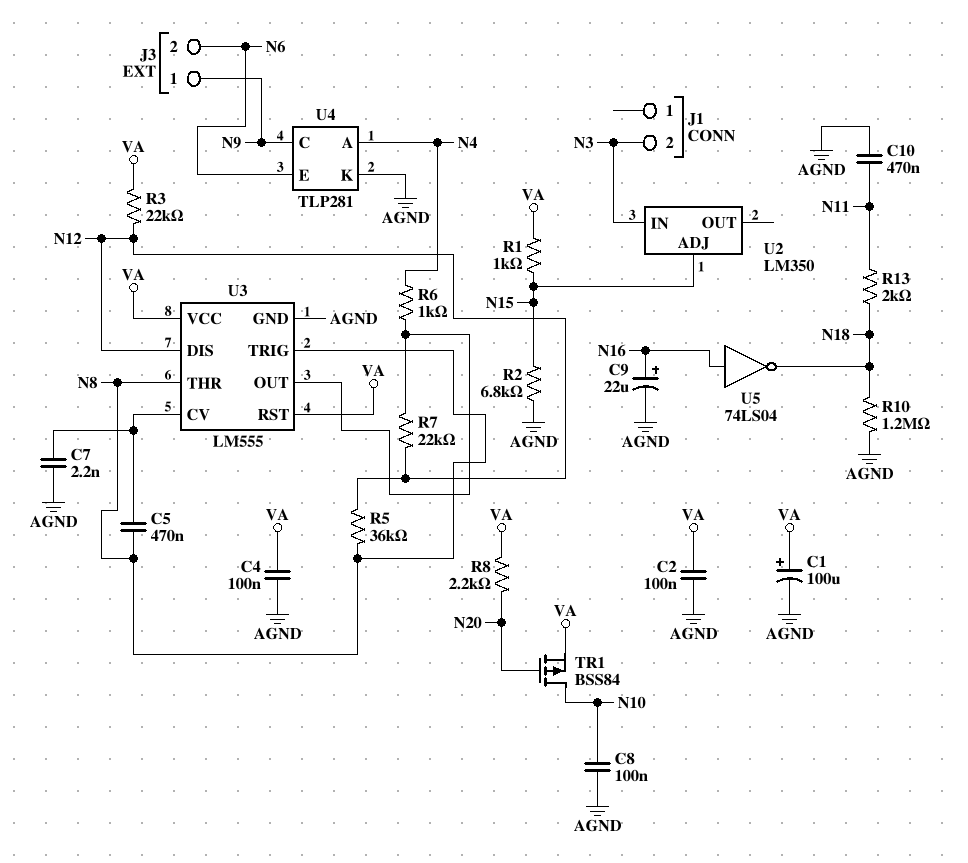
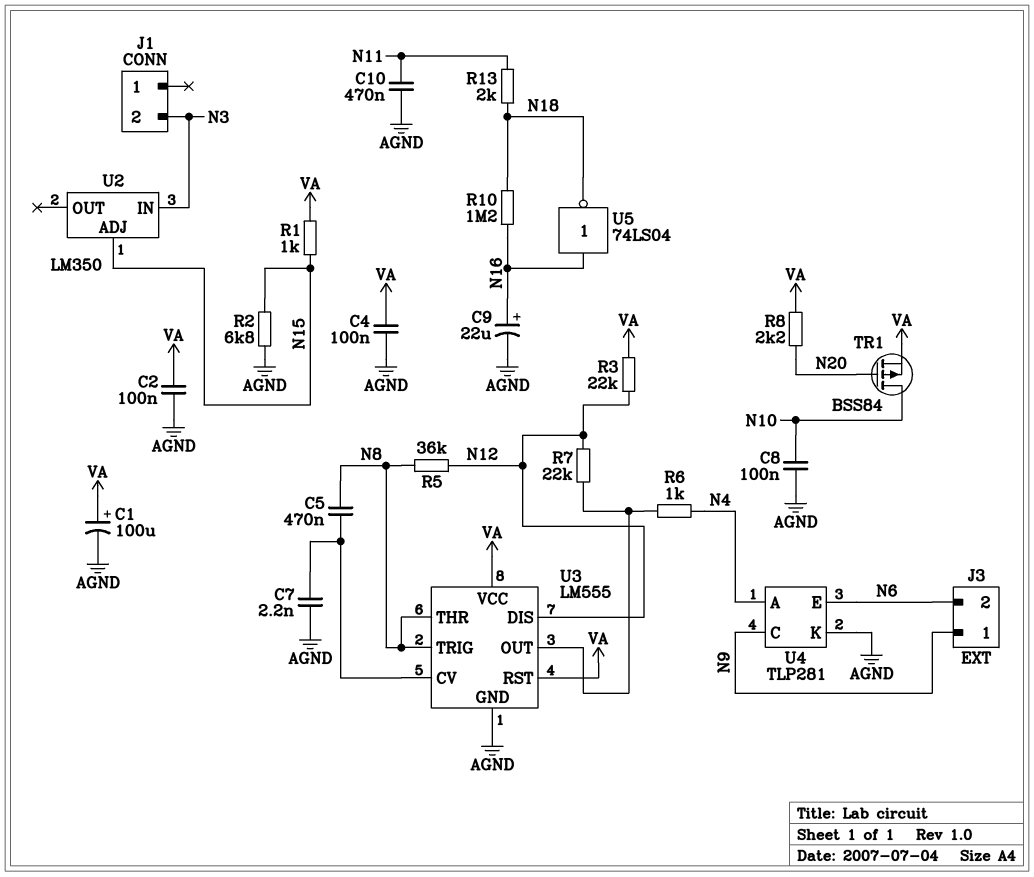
R10: 1.2M (AGND, N18) -> 1.2M (N16, N18)

